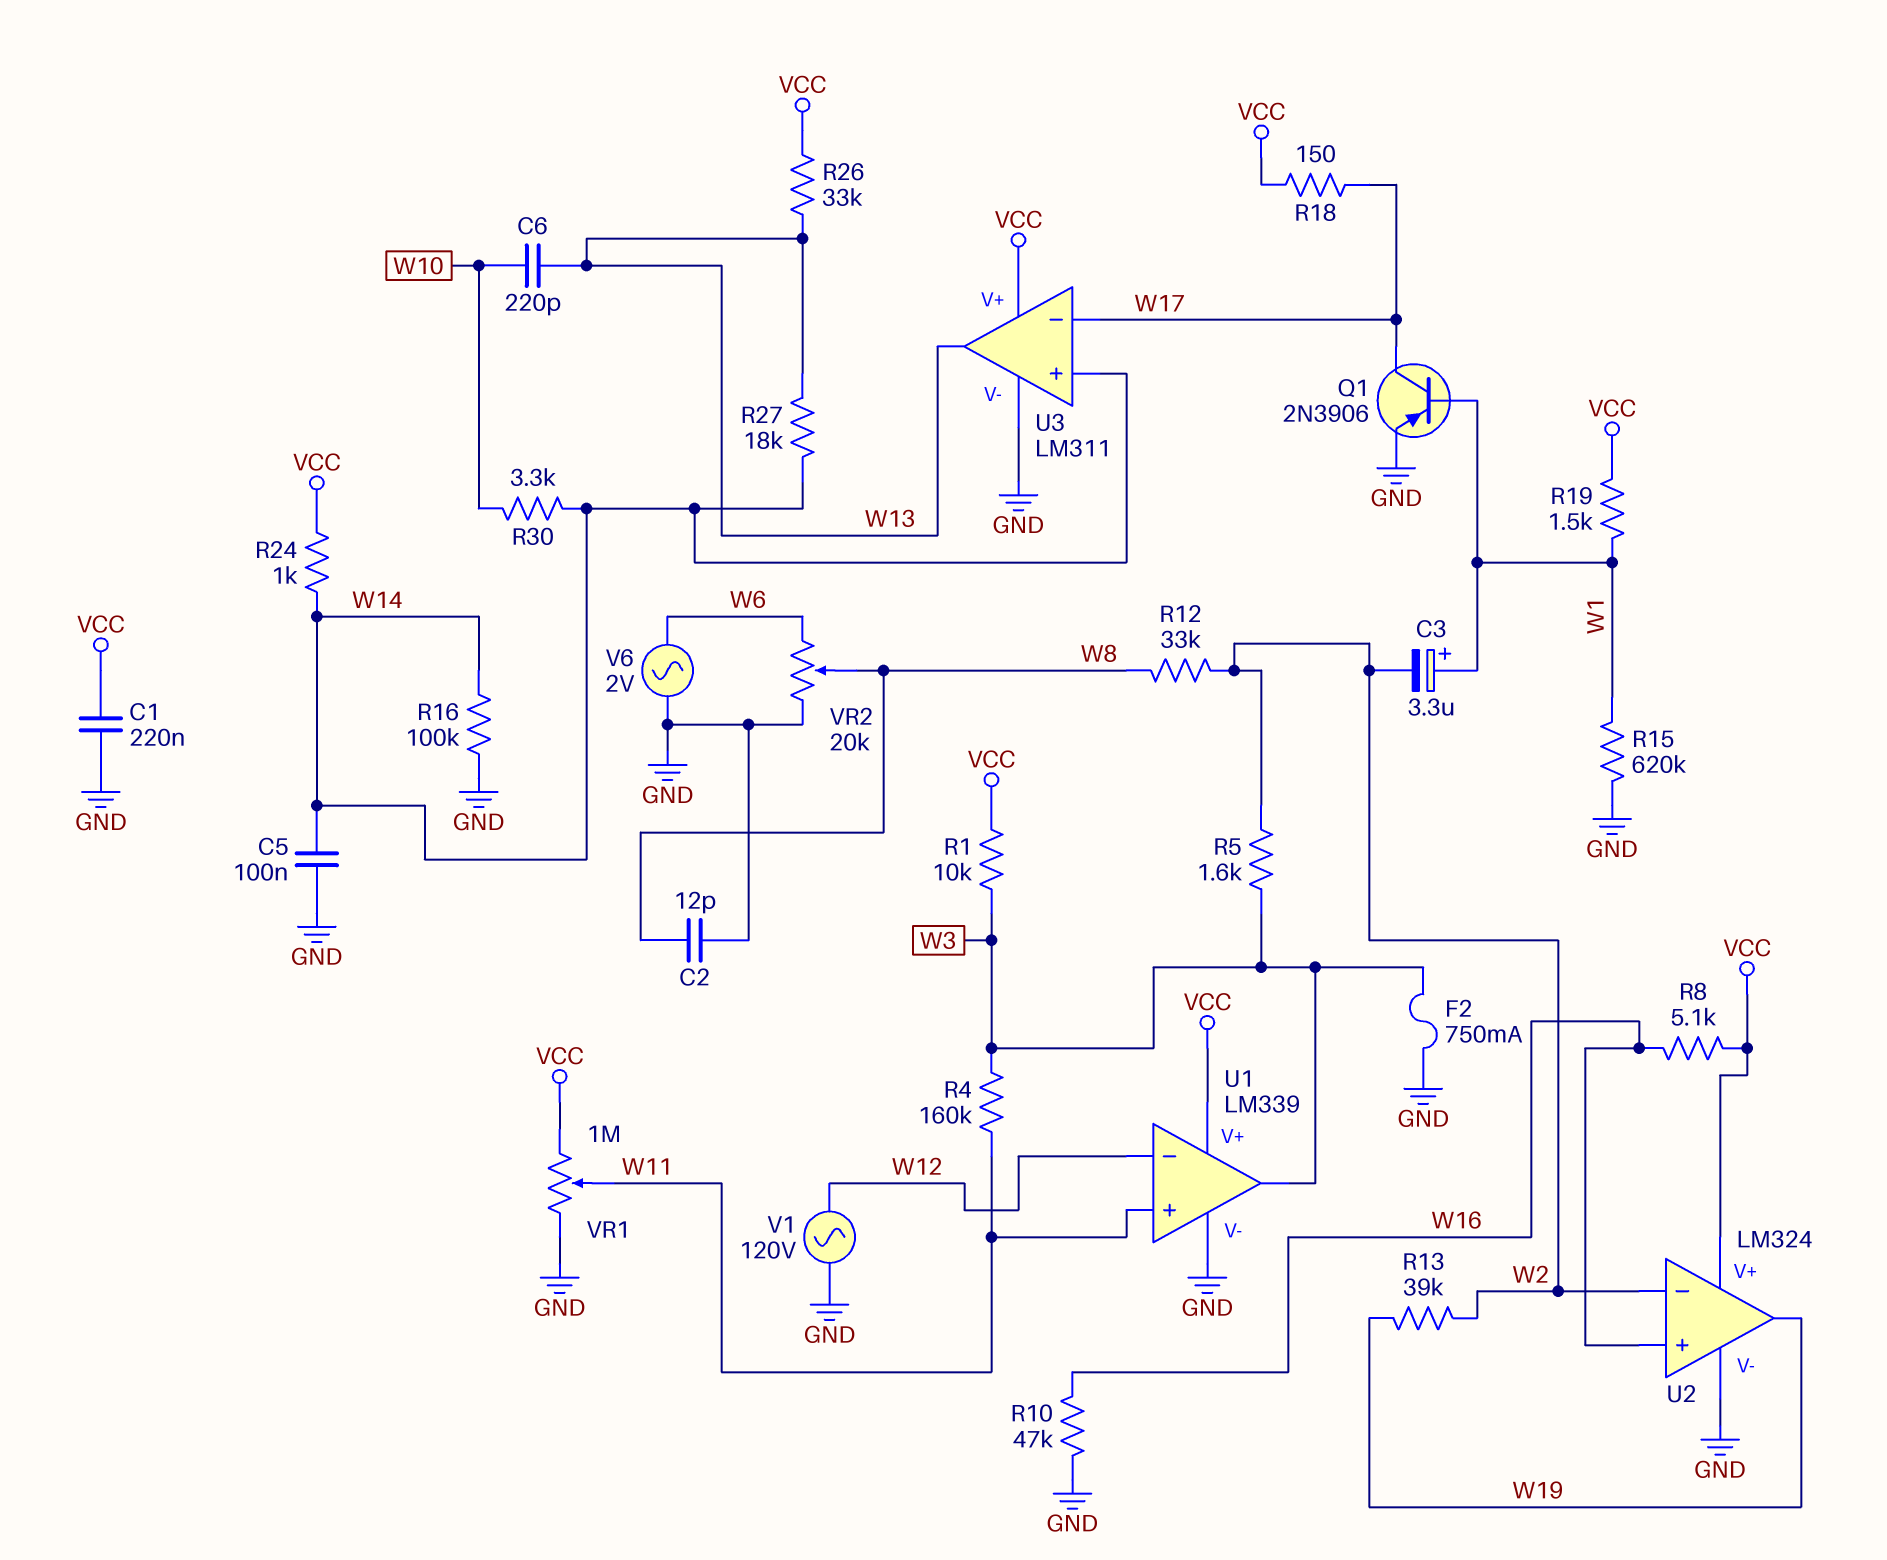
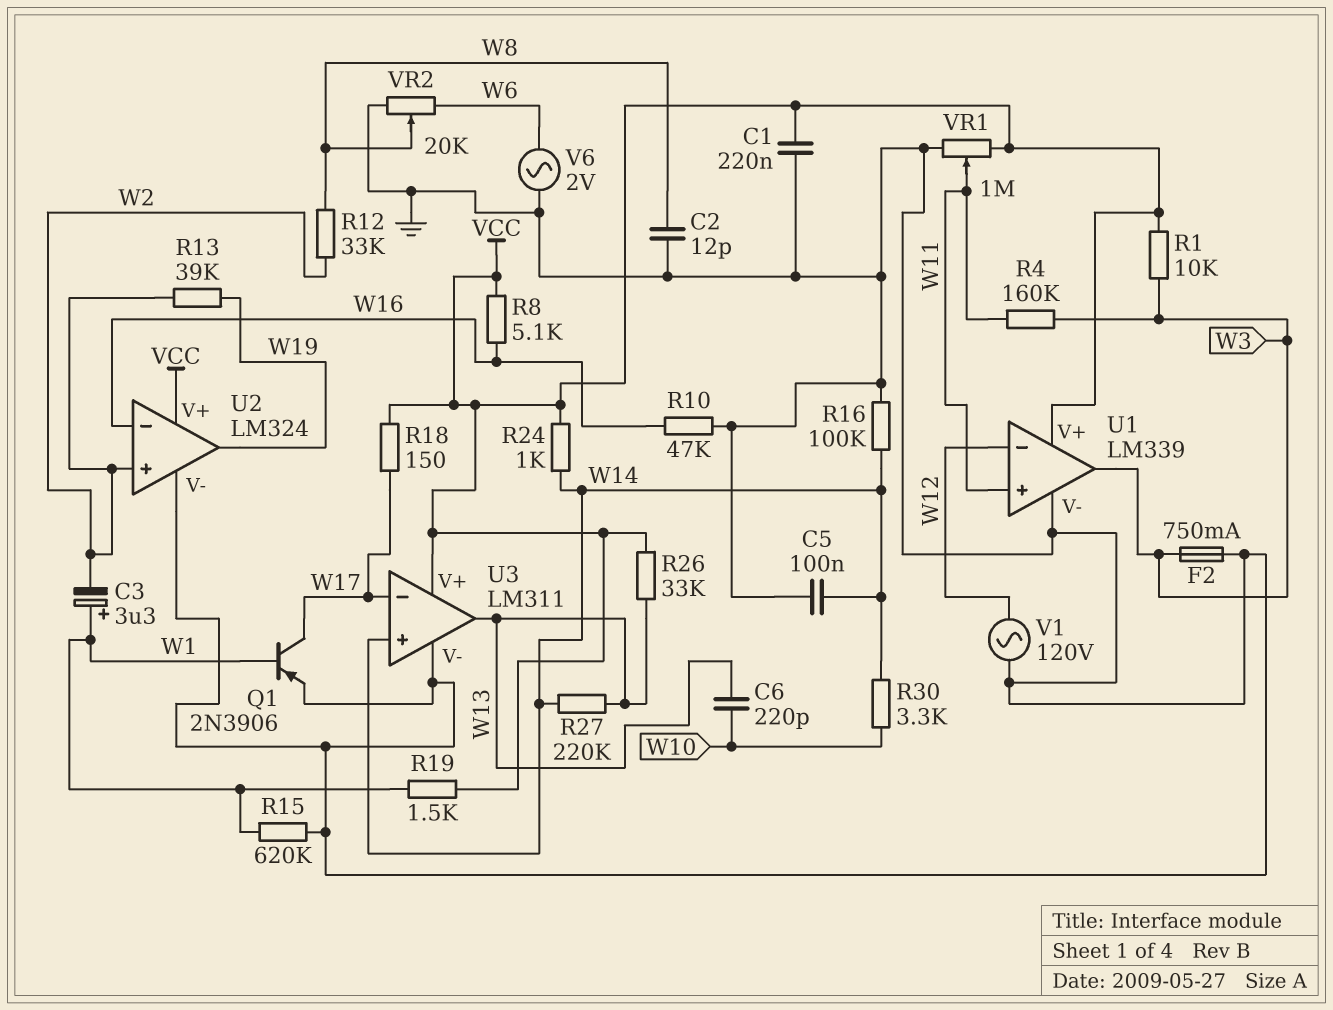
R5: 1.6k (W2, W3) -> none
R27: 18k (W13, W14) -> 220k (W13, W14)
U2 pin in+: W16 -> W2
U2 pin in-: W2 -> W16

